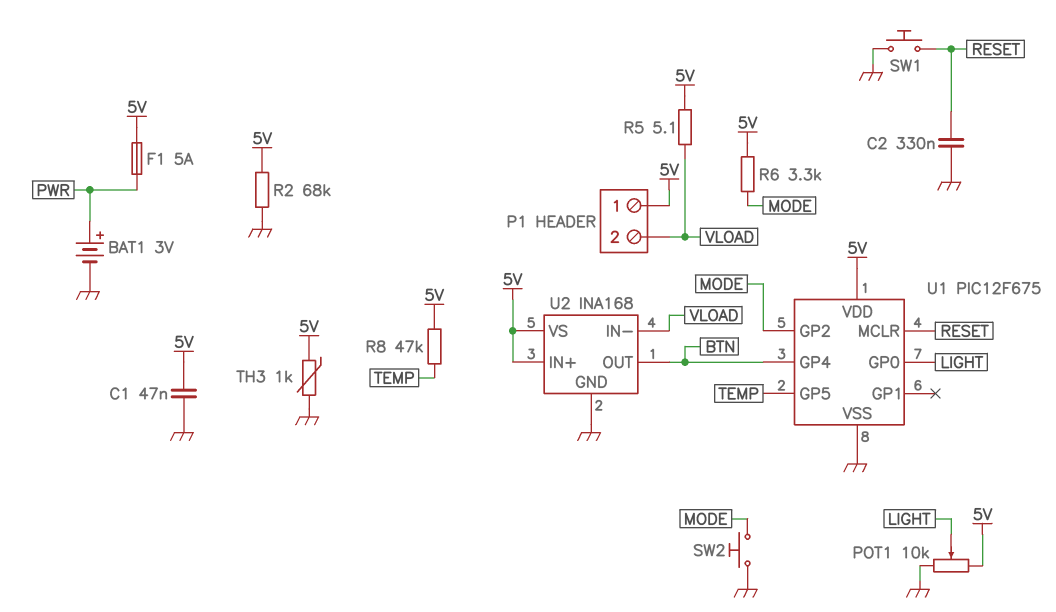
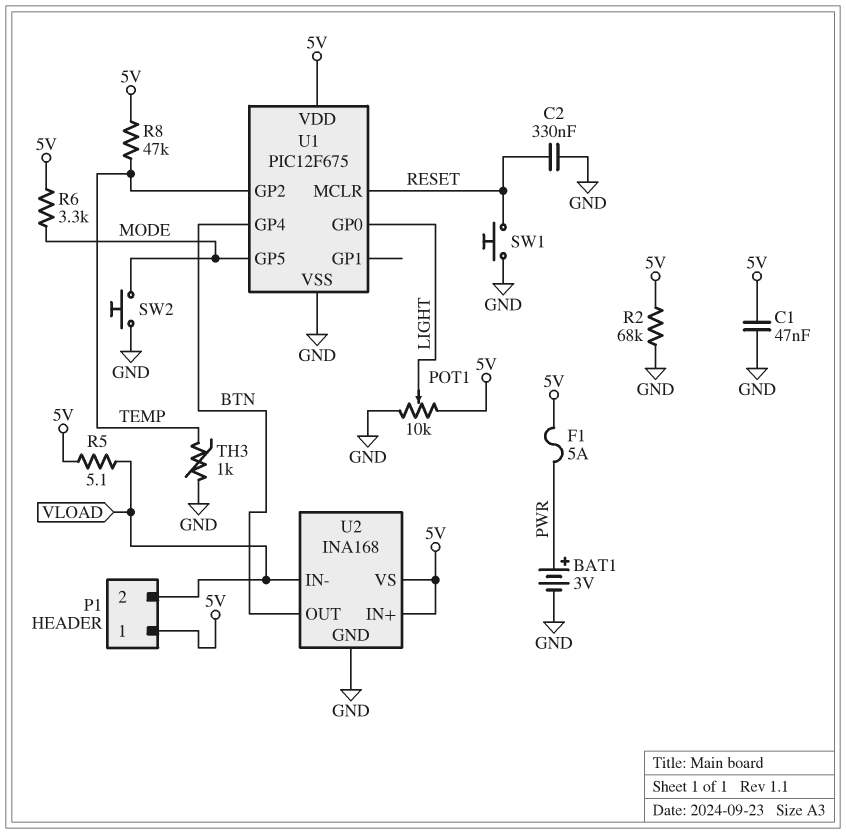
TH3: 1k (5V, GND) -> 1k (GND, TEMP)
U1 pin GP2: MODE -> TEMP
U1 pin GP5: TEMP -> MODE

